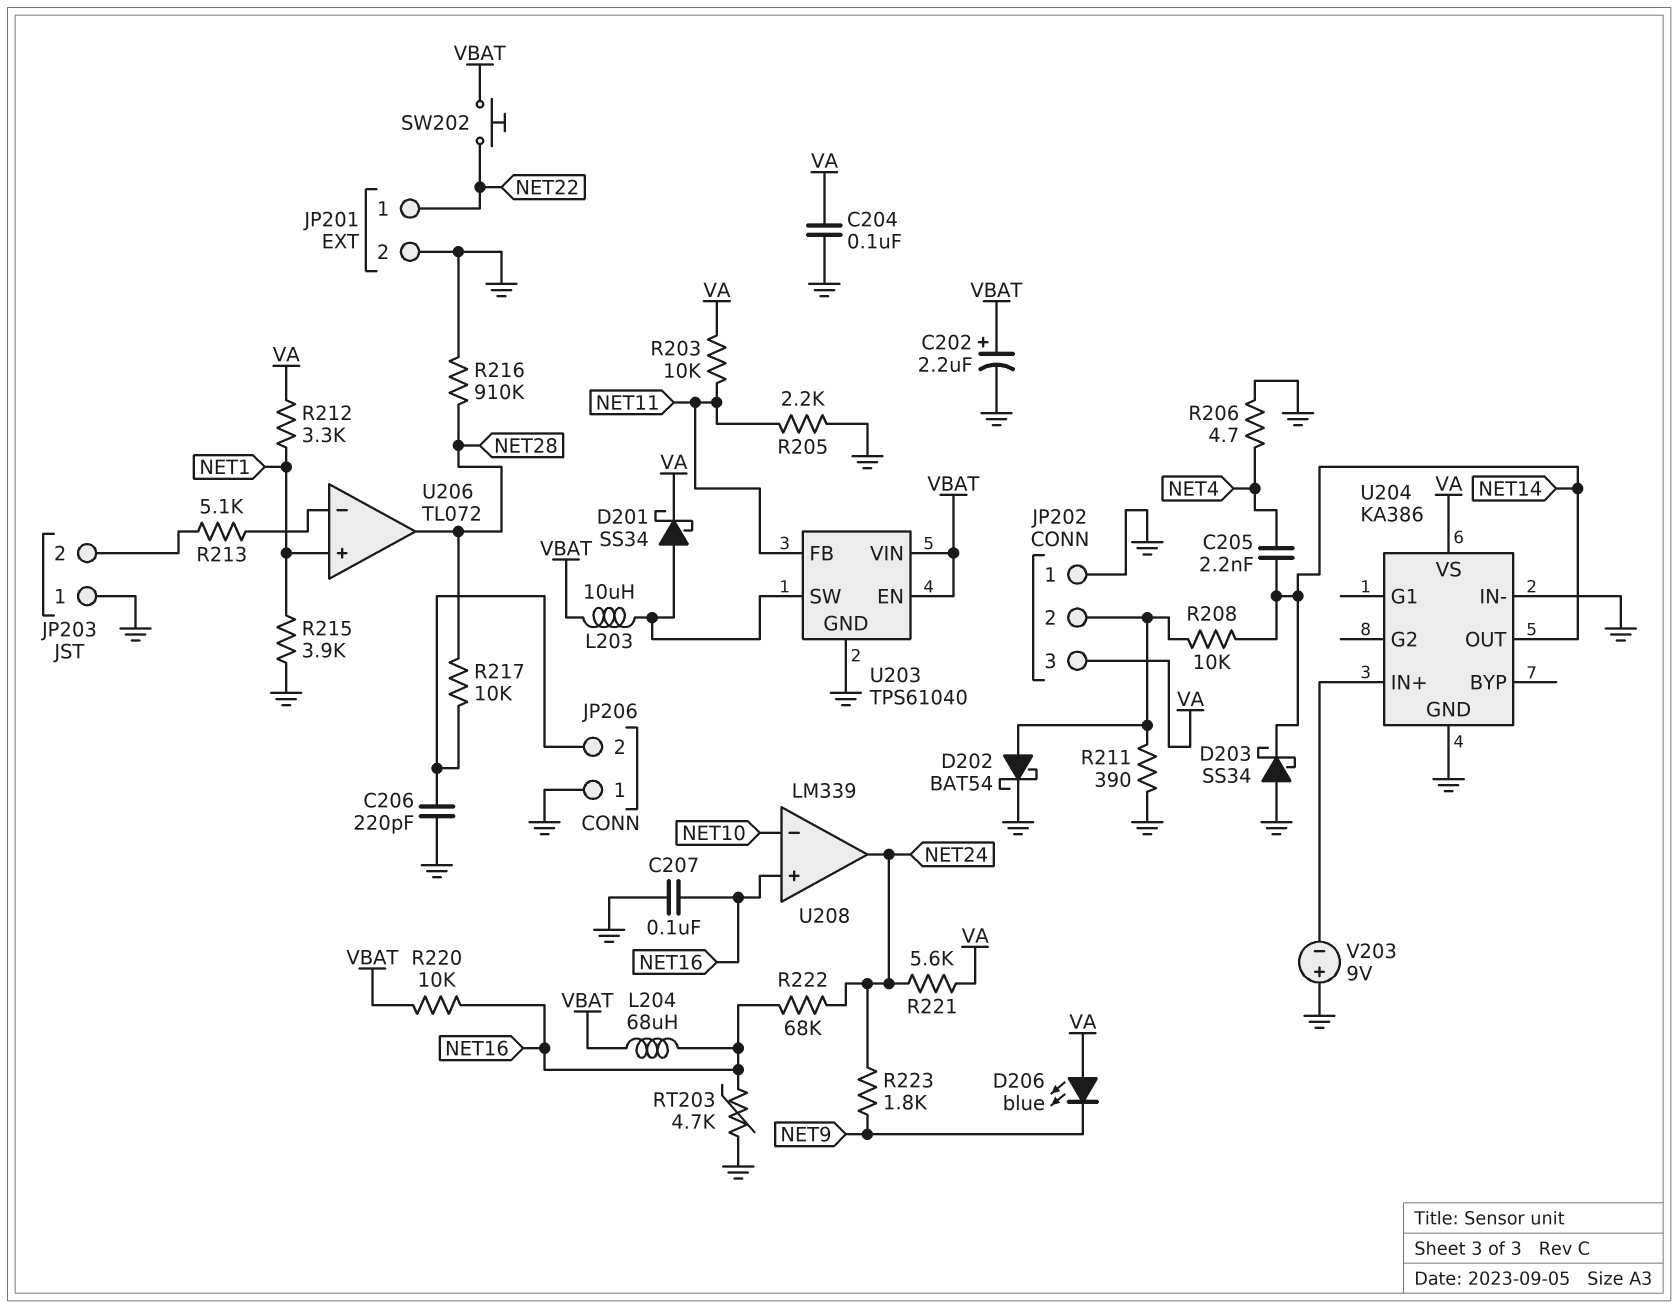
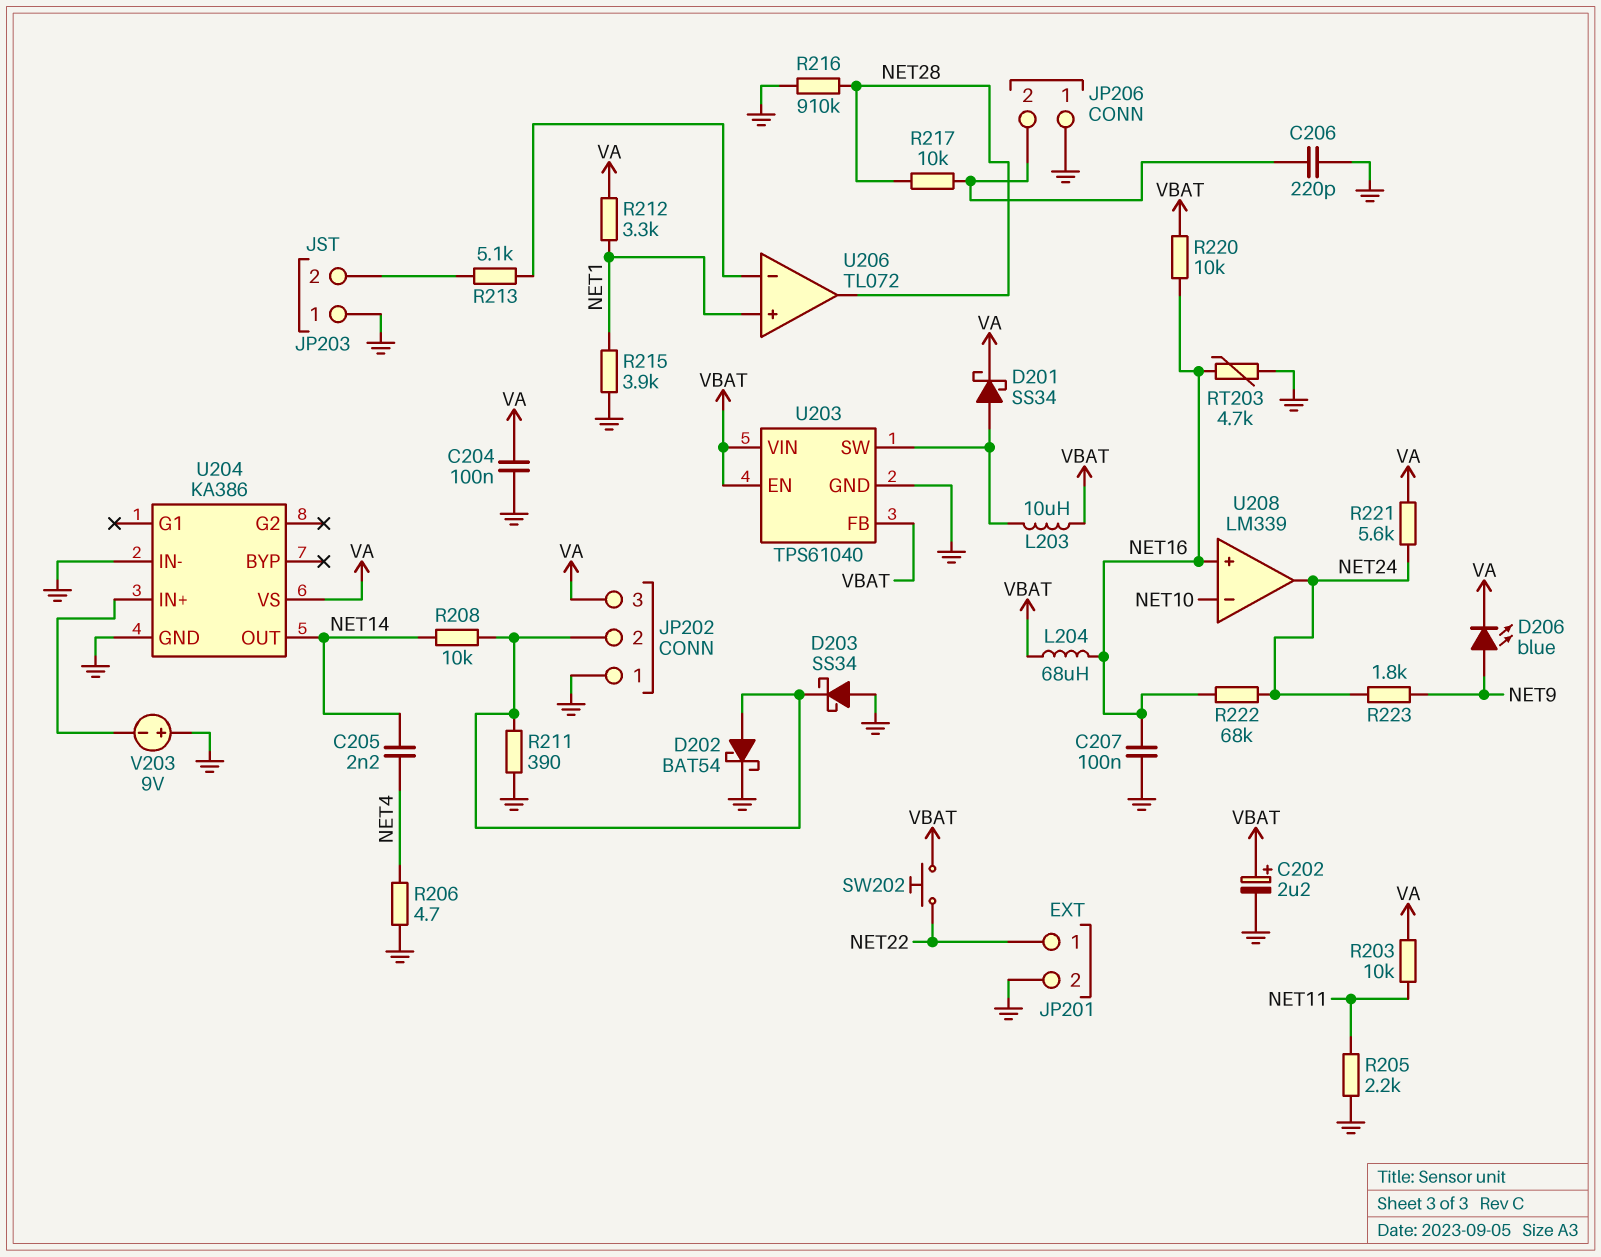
D203: schottky SS34 (A GND, K NET14) -> schottky SS34 (A GND, K JP202/2)
D206: LED blue (A VA, K NET9) -> LED blue (A NET9, K VA)
U203 pin FB: NET11 -> VBAT

